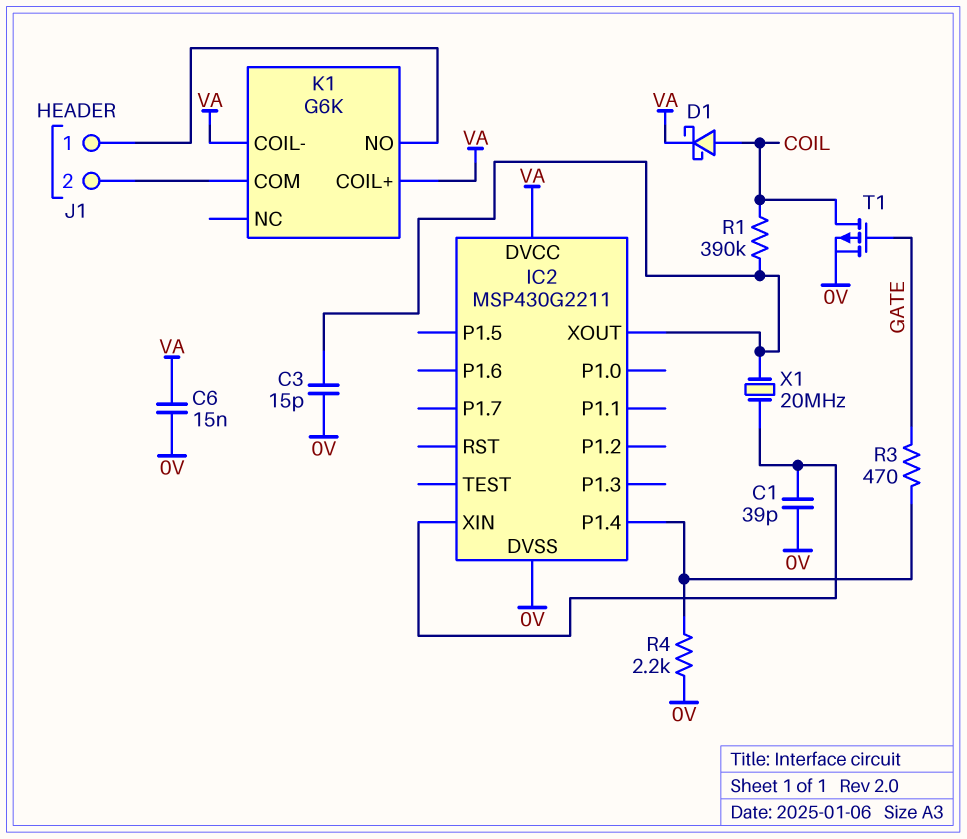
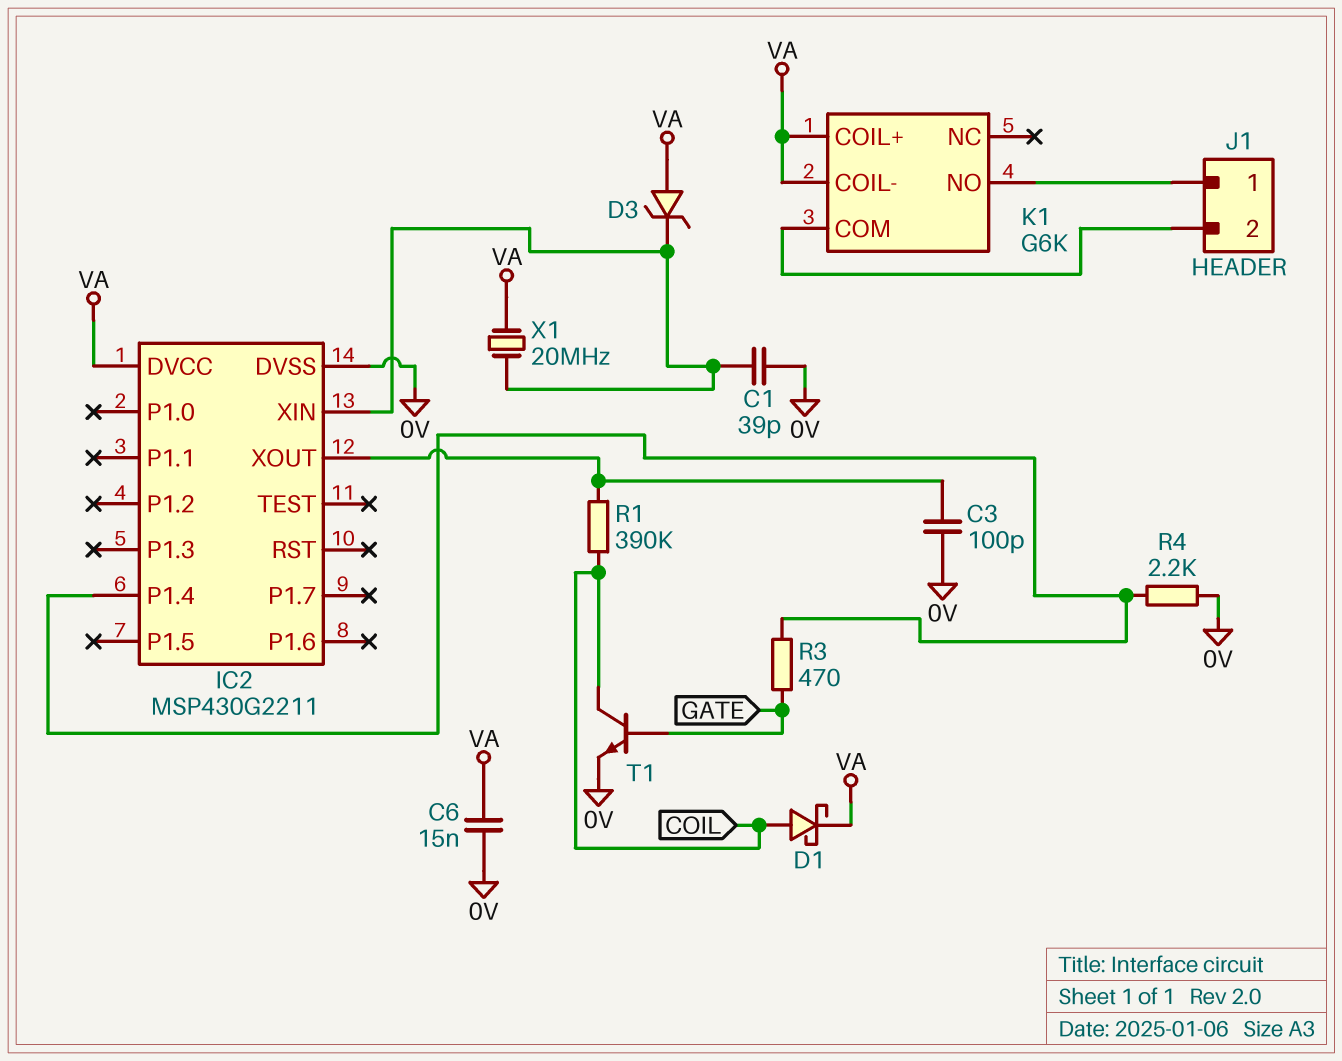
C3: 15pF (0V, IC2/XOUT) -> 100pF (0V, IC2/XOUT)
D3: none -> zener (A VA, K IC2/XIN)
T1: PMOS (G GATE, D COIL, S 0V) -> NPN (B GATE, C COIL, E 0V)
X1: 20MHz (IC2/XIN, IC2/XOUT) -> 20MHz (IC2/XIN, VA)

